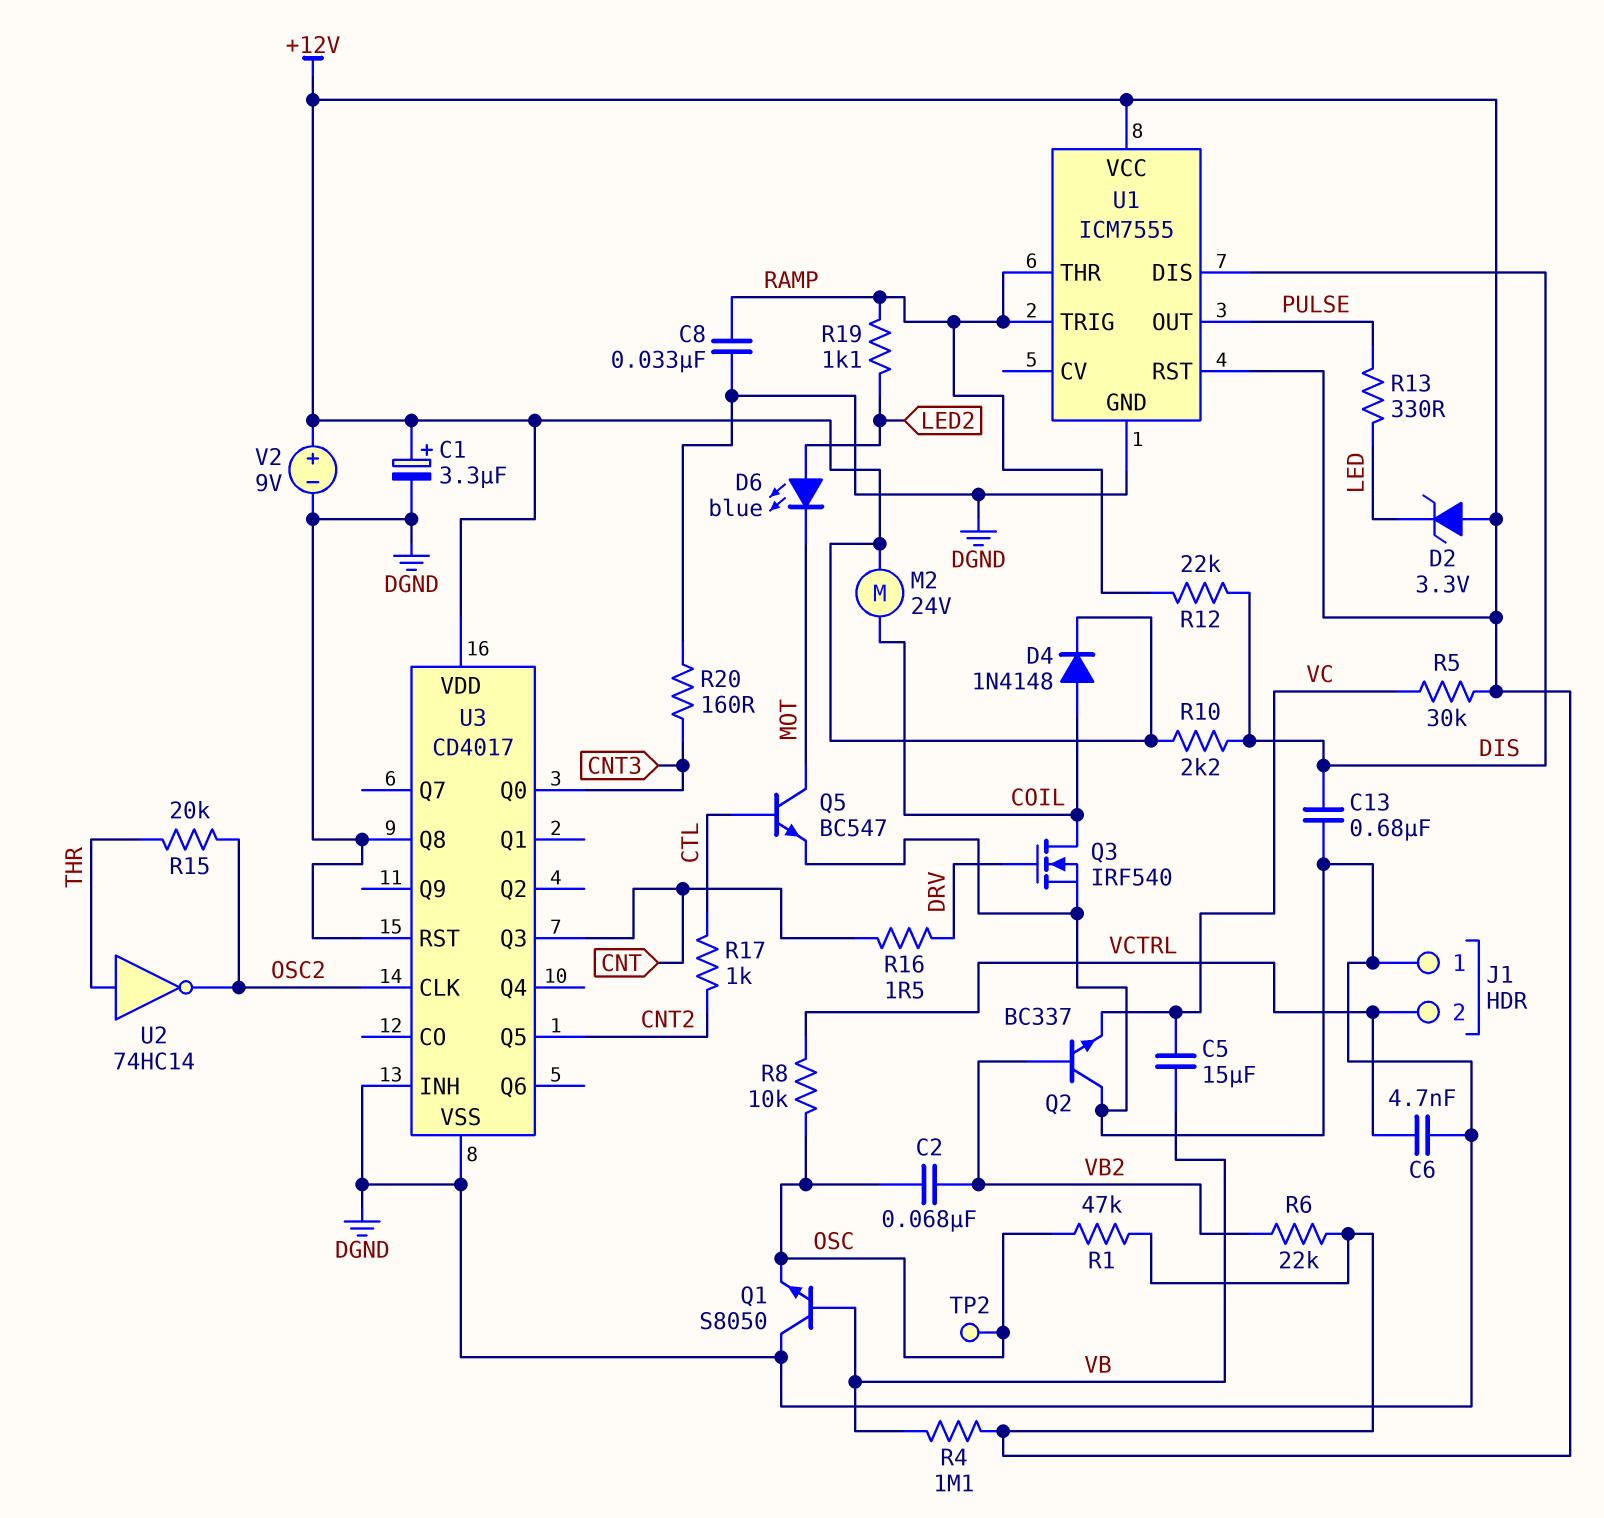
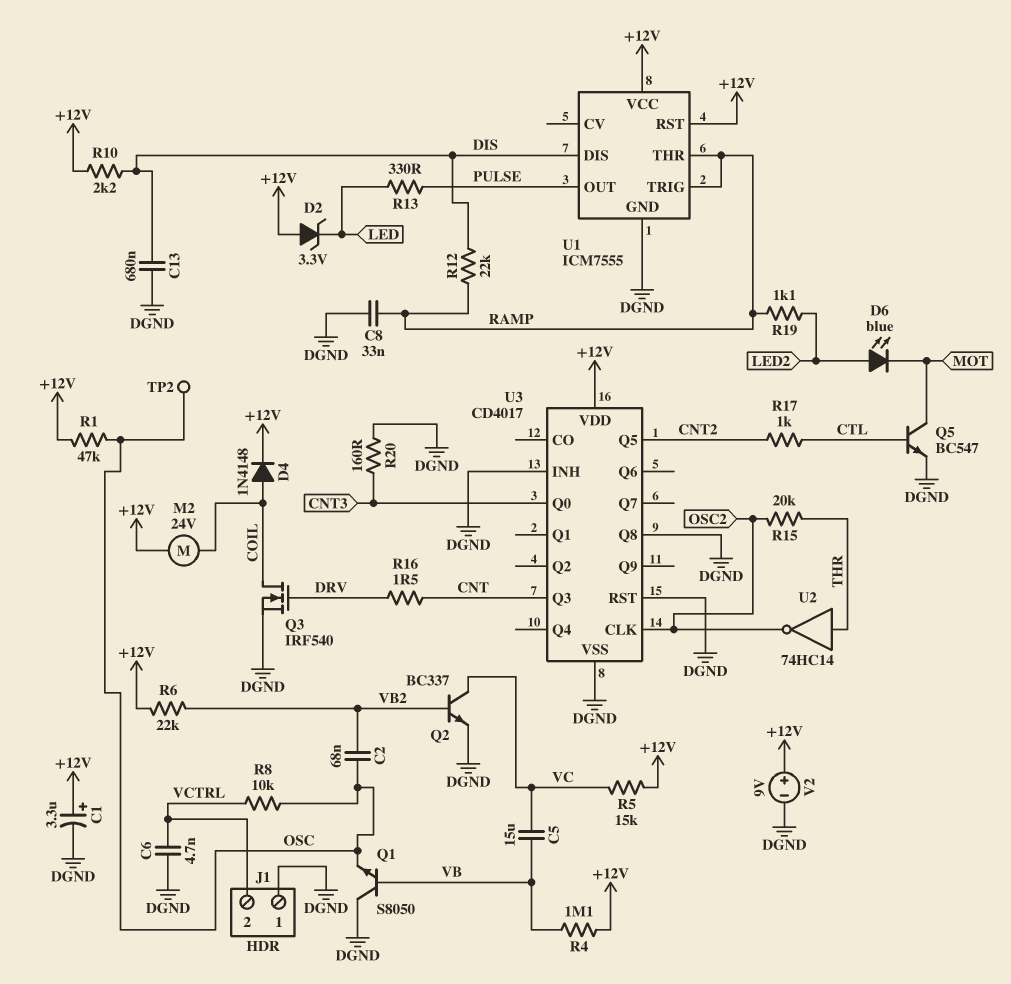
Q2: NPN BC337 (B VB2, C DGND, E VC) -> NPN BC337 (B VB2, C VC, E DGND)
R5: 30k (+12V, VC) -> 15k (+12V, VC)

